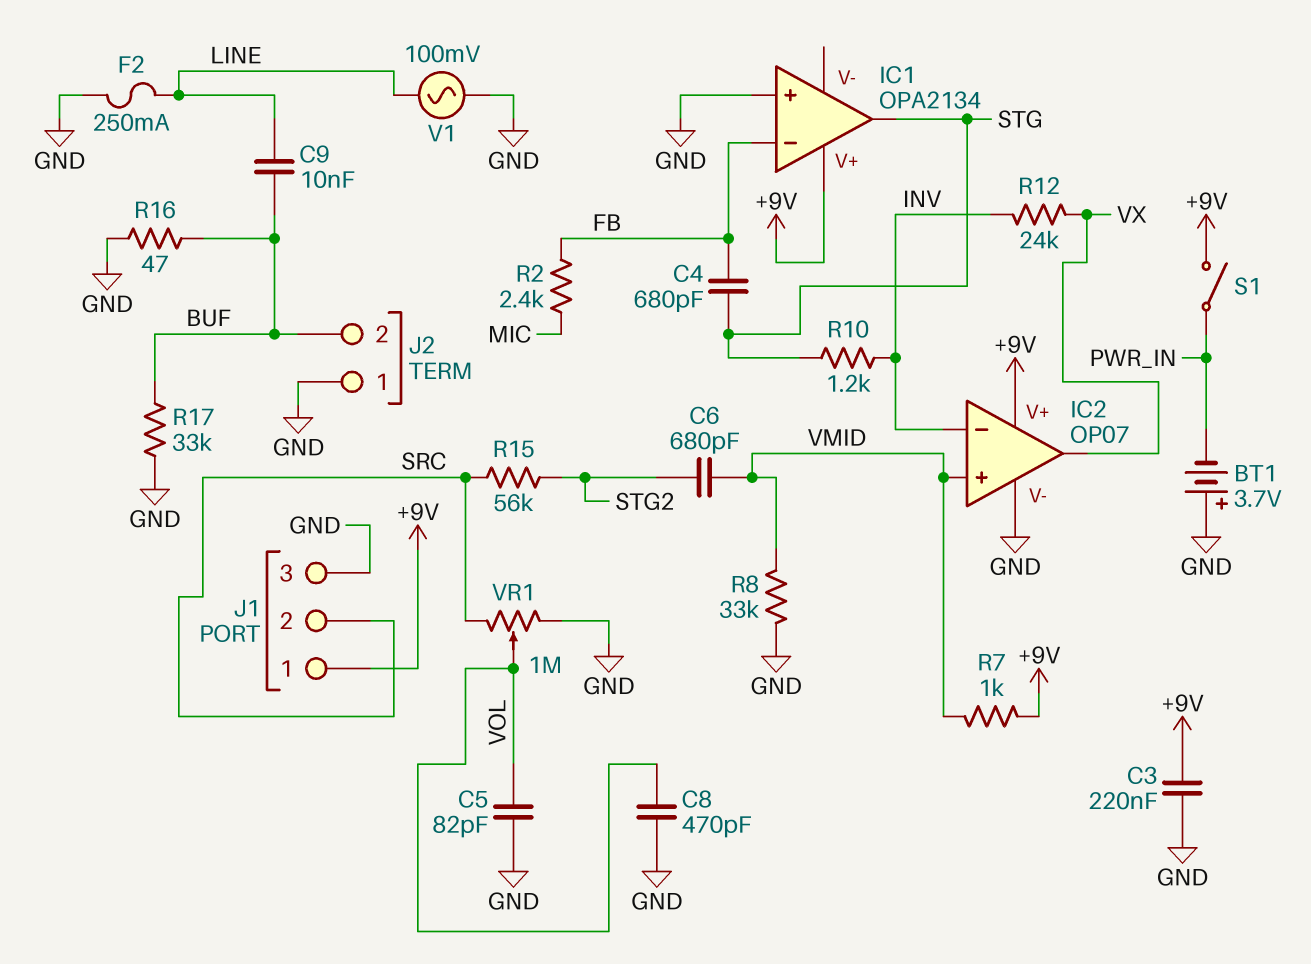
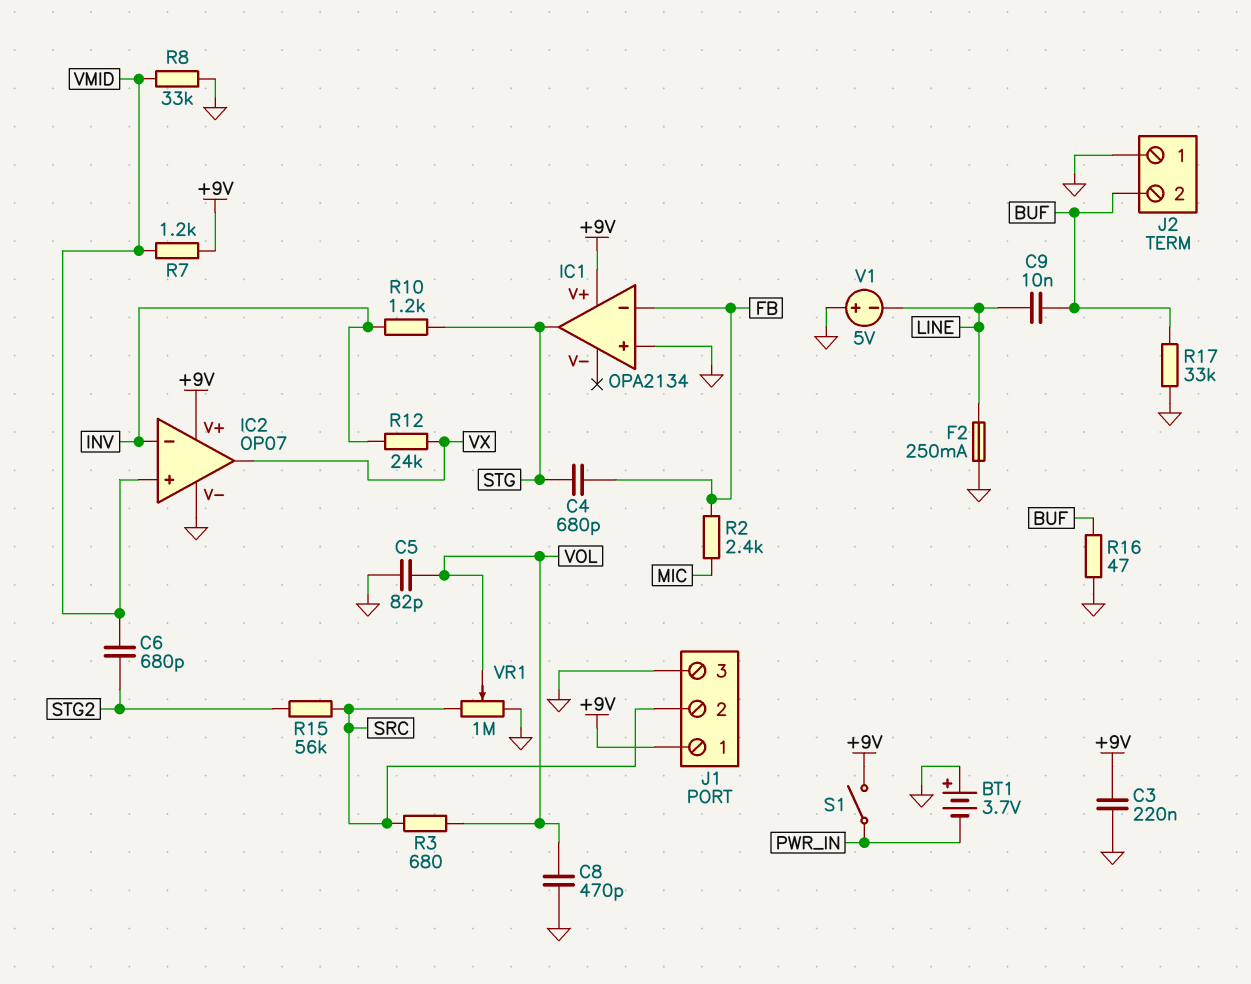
R3: none -> 680 (SRC, VOL)
R7: 1k (+9V, VMID) -> 1.2k (+9V, VMID)
V1: AC 100mV (GND, LINE) -> 5V (plus GND, minus LINE)

